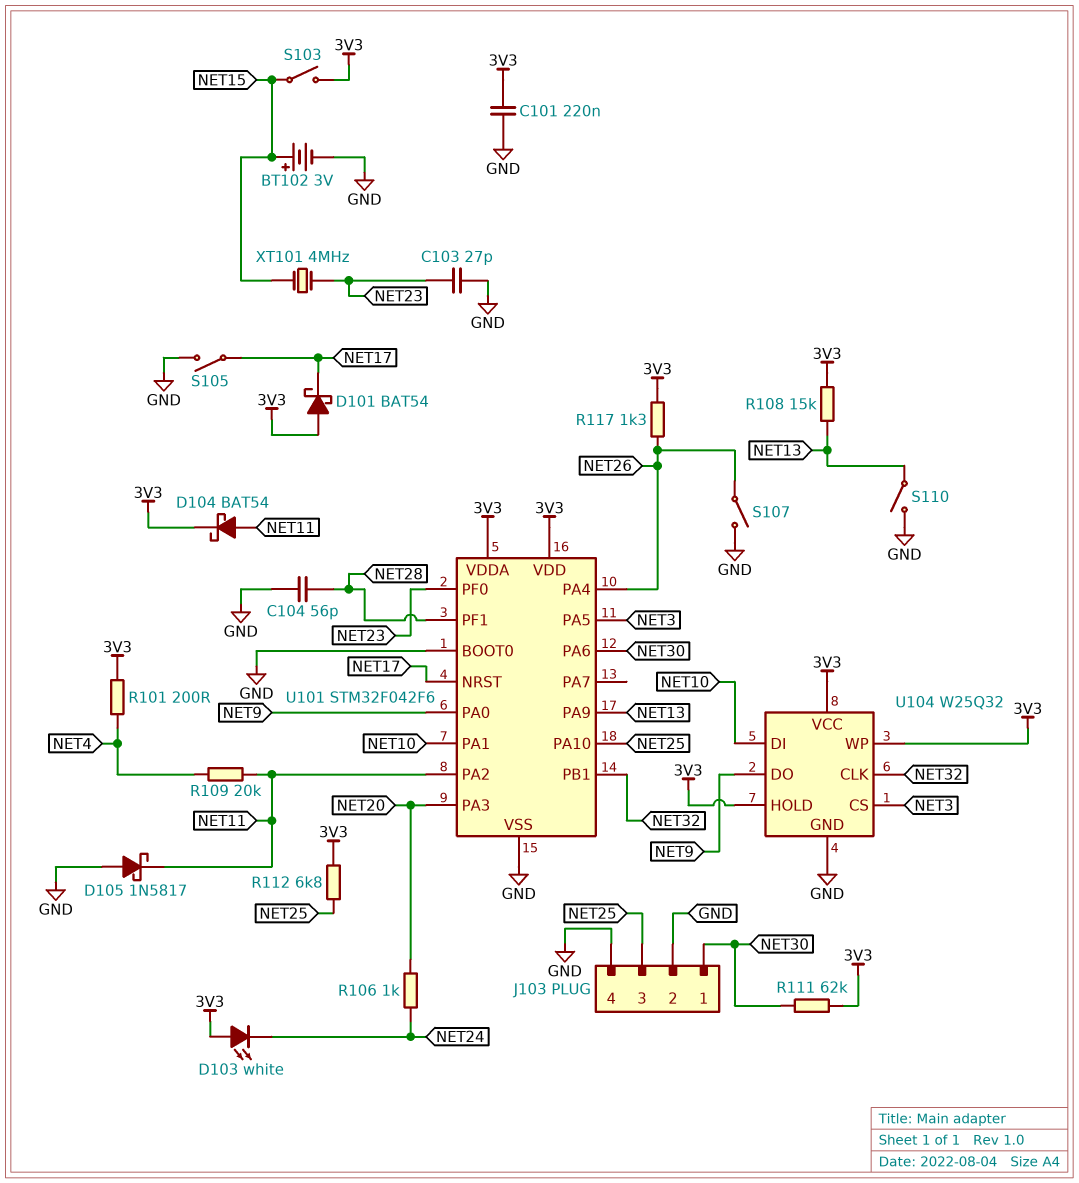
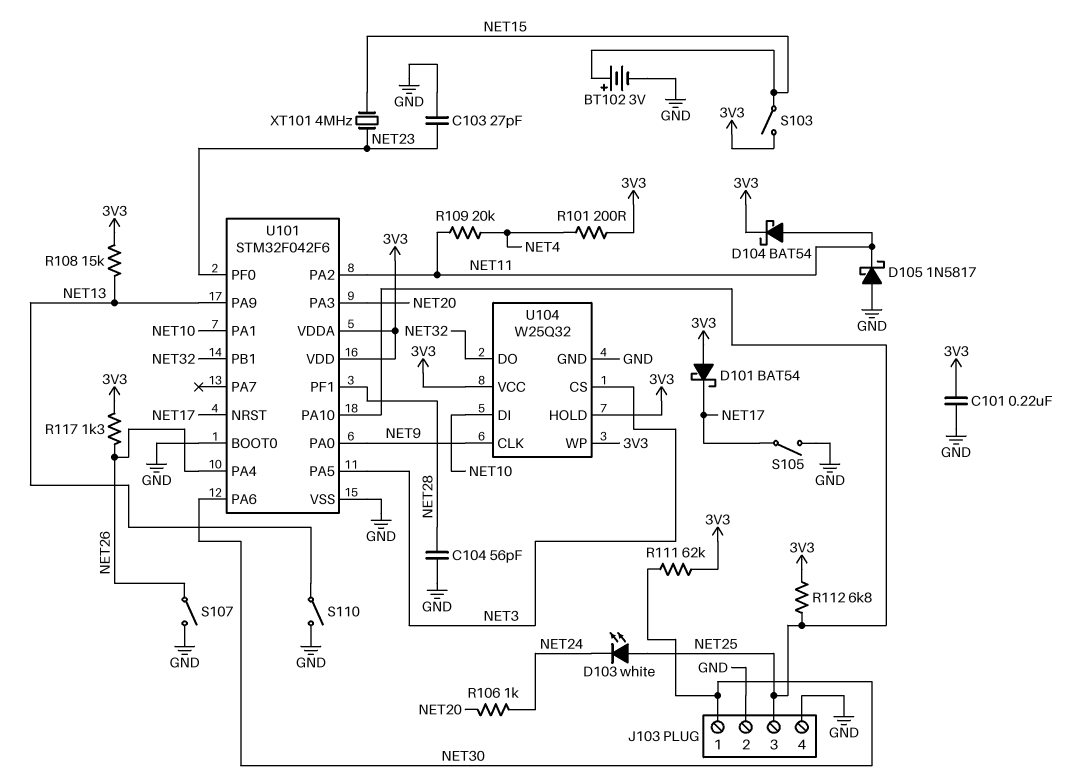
D103: LED white (A 3V3, K NET24) -> LED white (A NET25, K NET24)
U104 pin CLK: NET32 -> NET9
U104 pin DO: NET9 -> NET32

